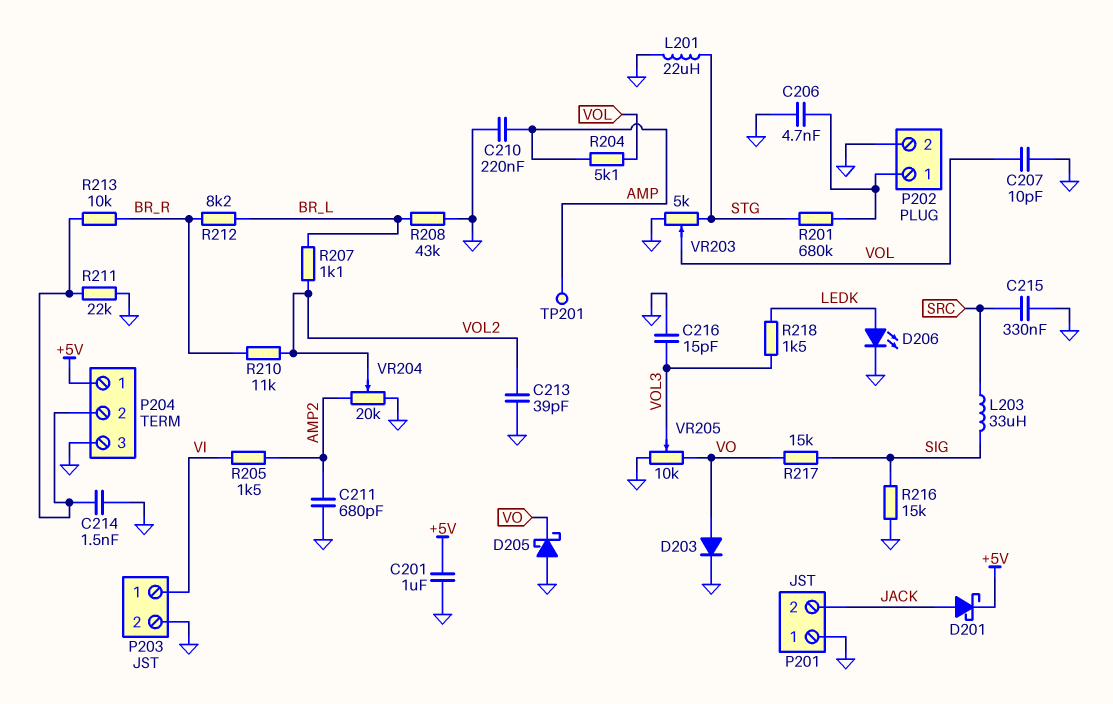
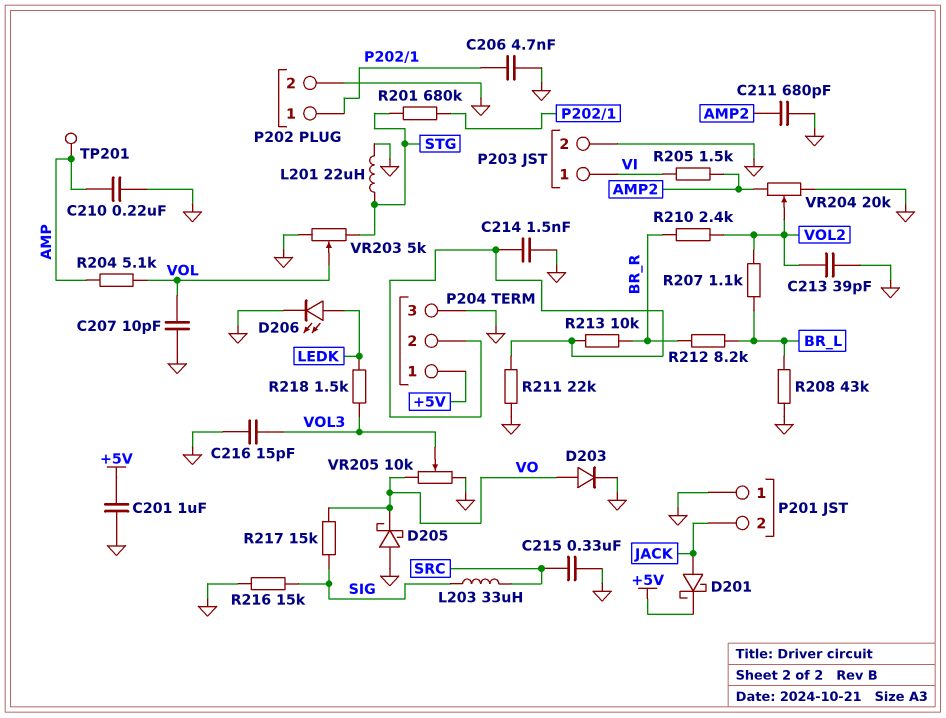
R210: 11k (BR_R, VOL2) -> 2.4k (BR_R, VOL2)

